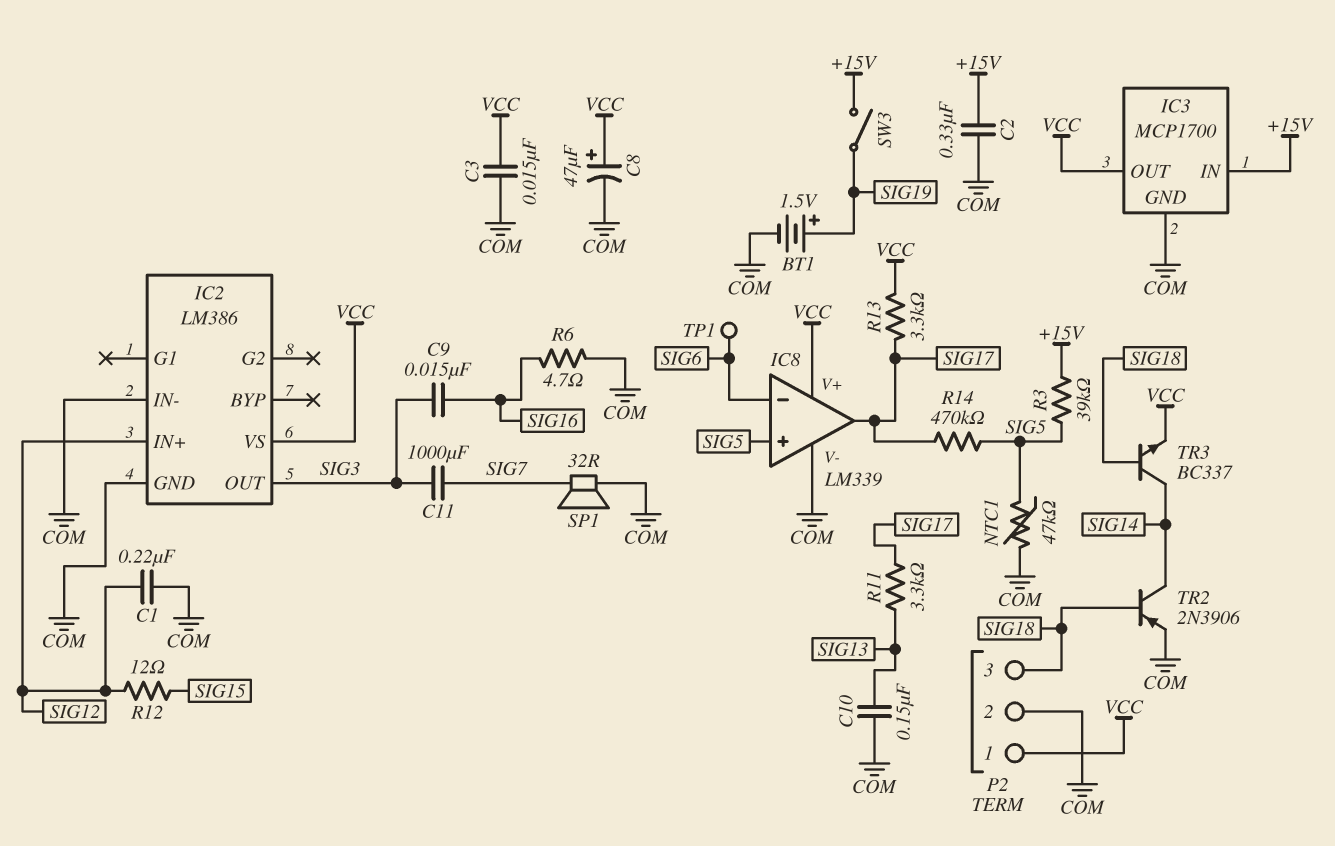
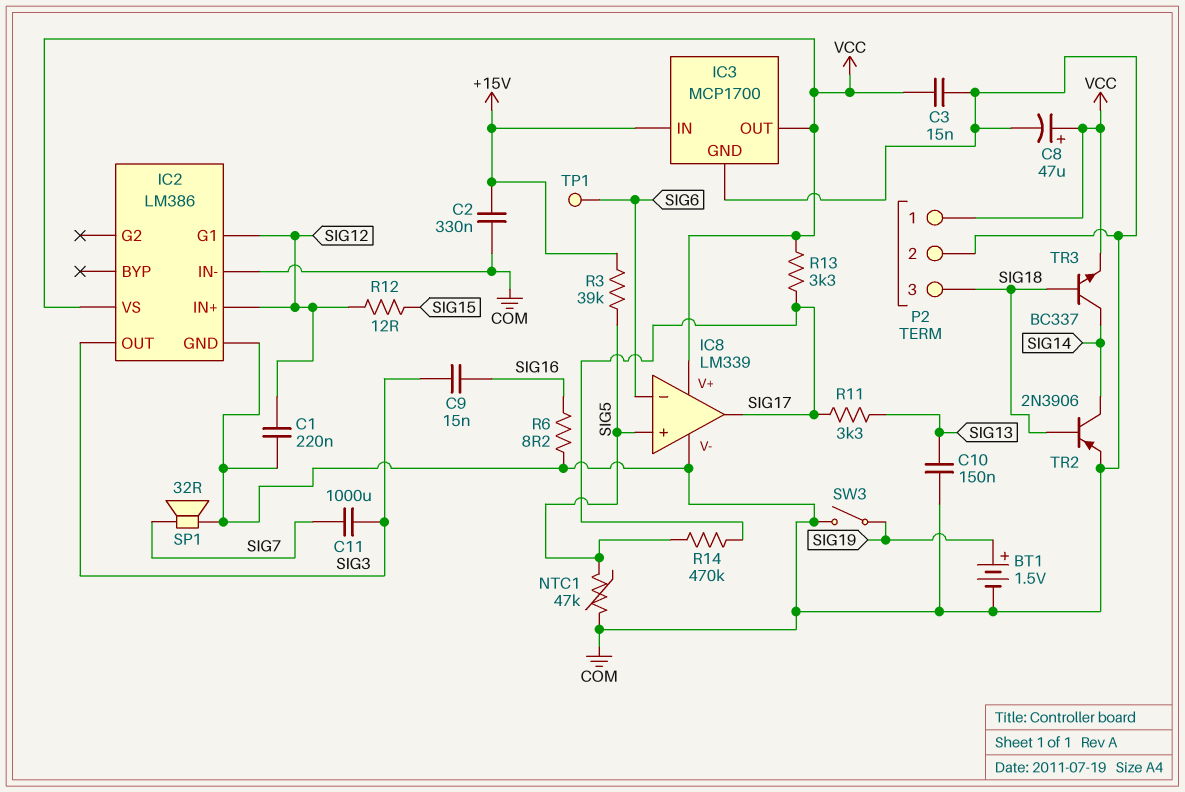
IC2 pin G1: none -> SIG12
R6: 4.7 (COM, SIG16) -> 8.2 (COM, SIG16)
SW3: switch (+15V, SIG19) -> switch (COM, SIG19)

